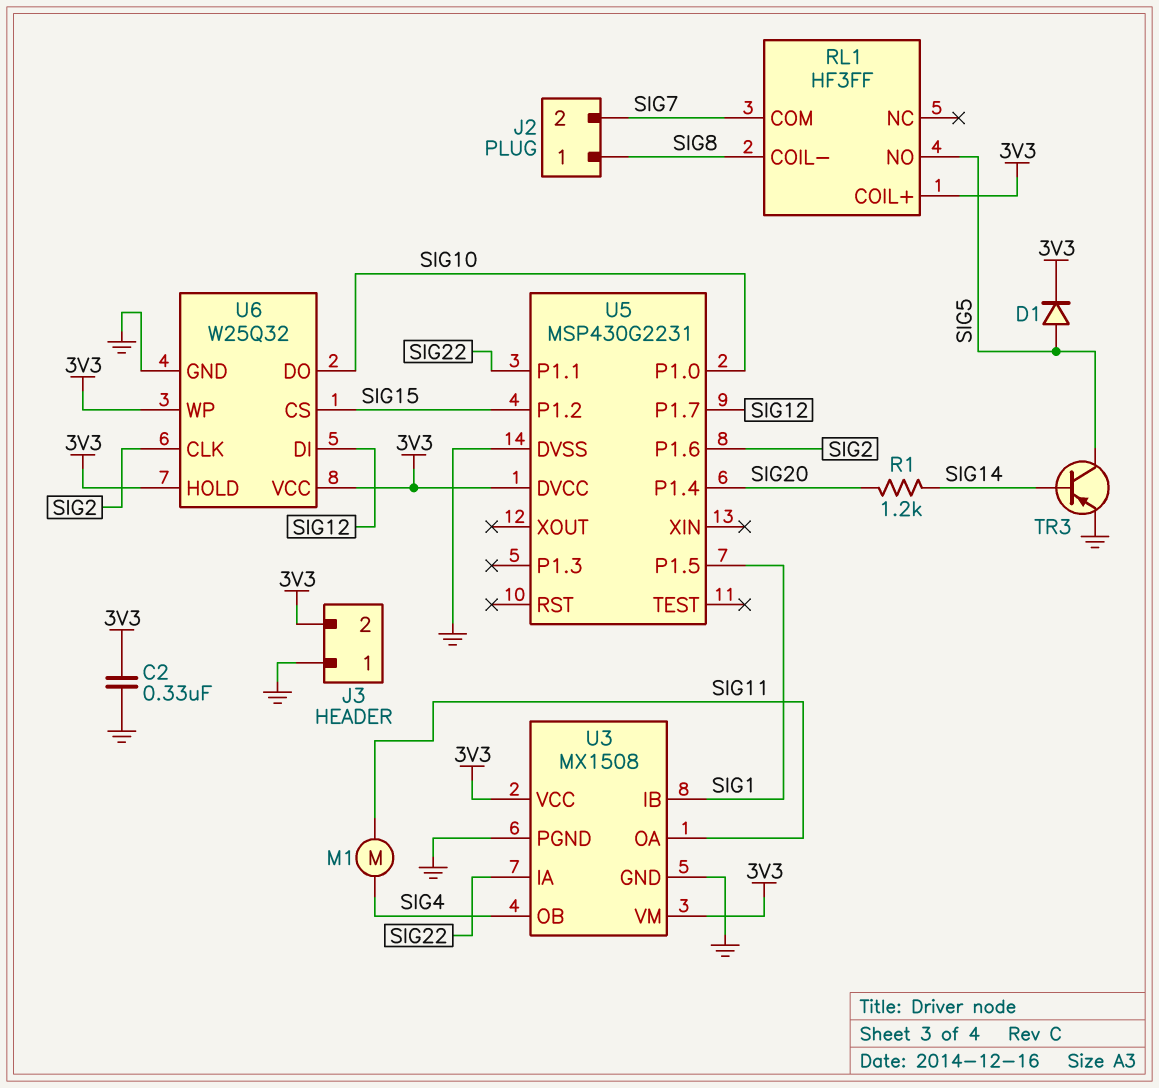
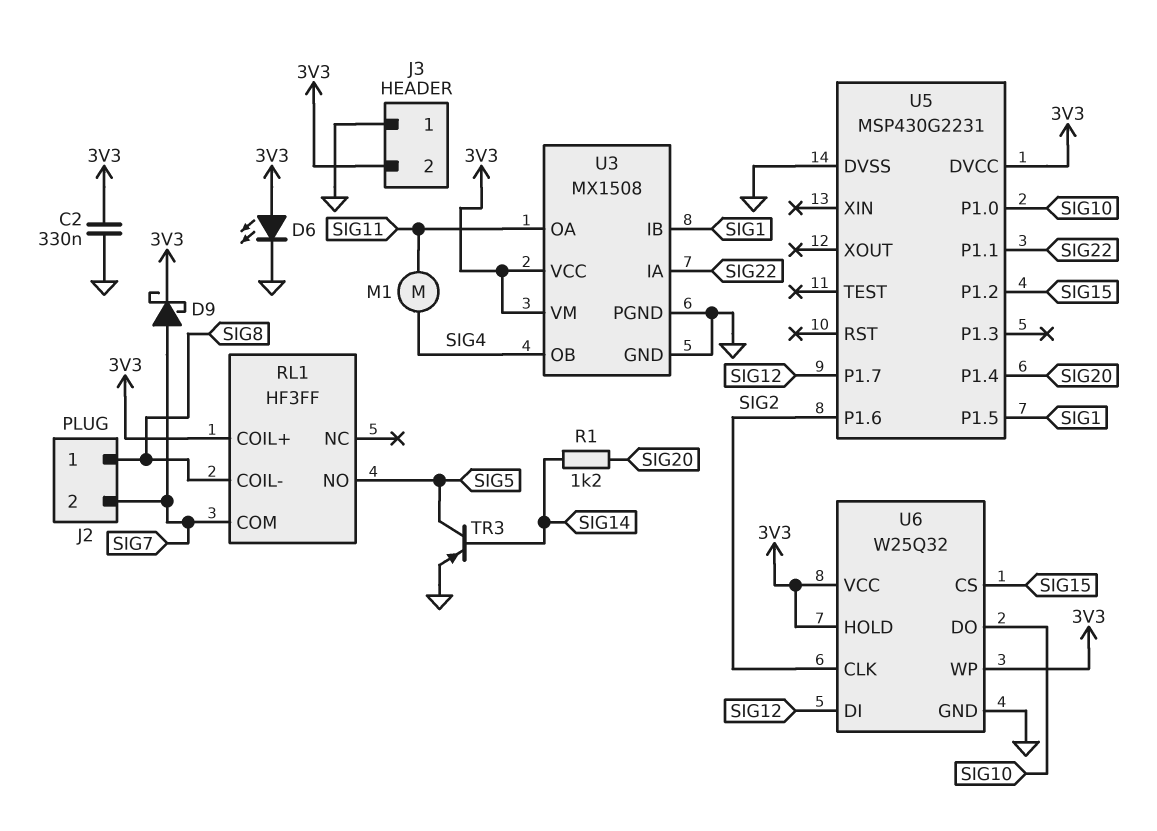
D1: diode (A SIG5, K 3V3) -> none
D6: none -> LED (A 3V3, K GND)
D9: none -> schottky (A SIG7, K 3V3)

